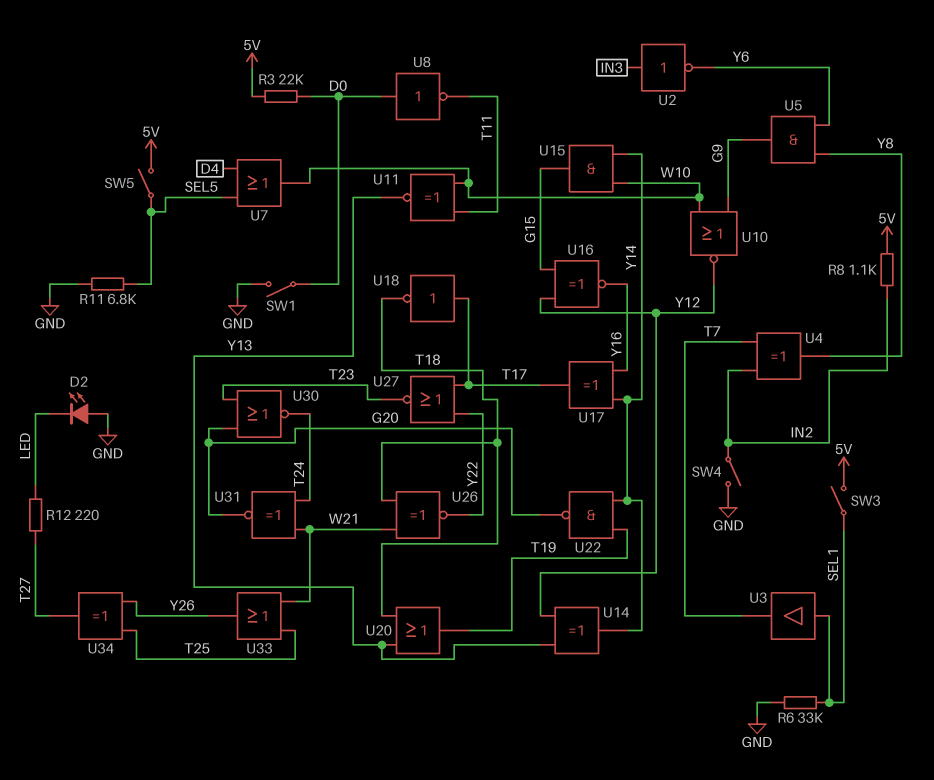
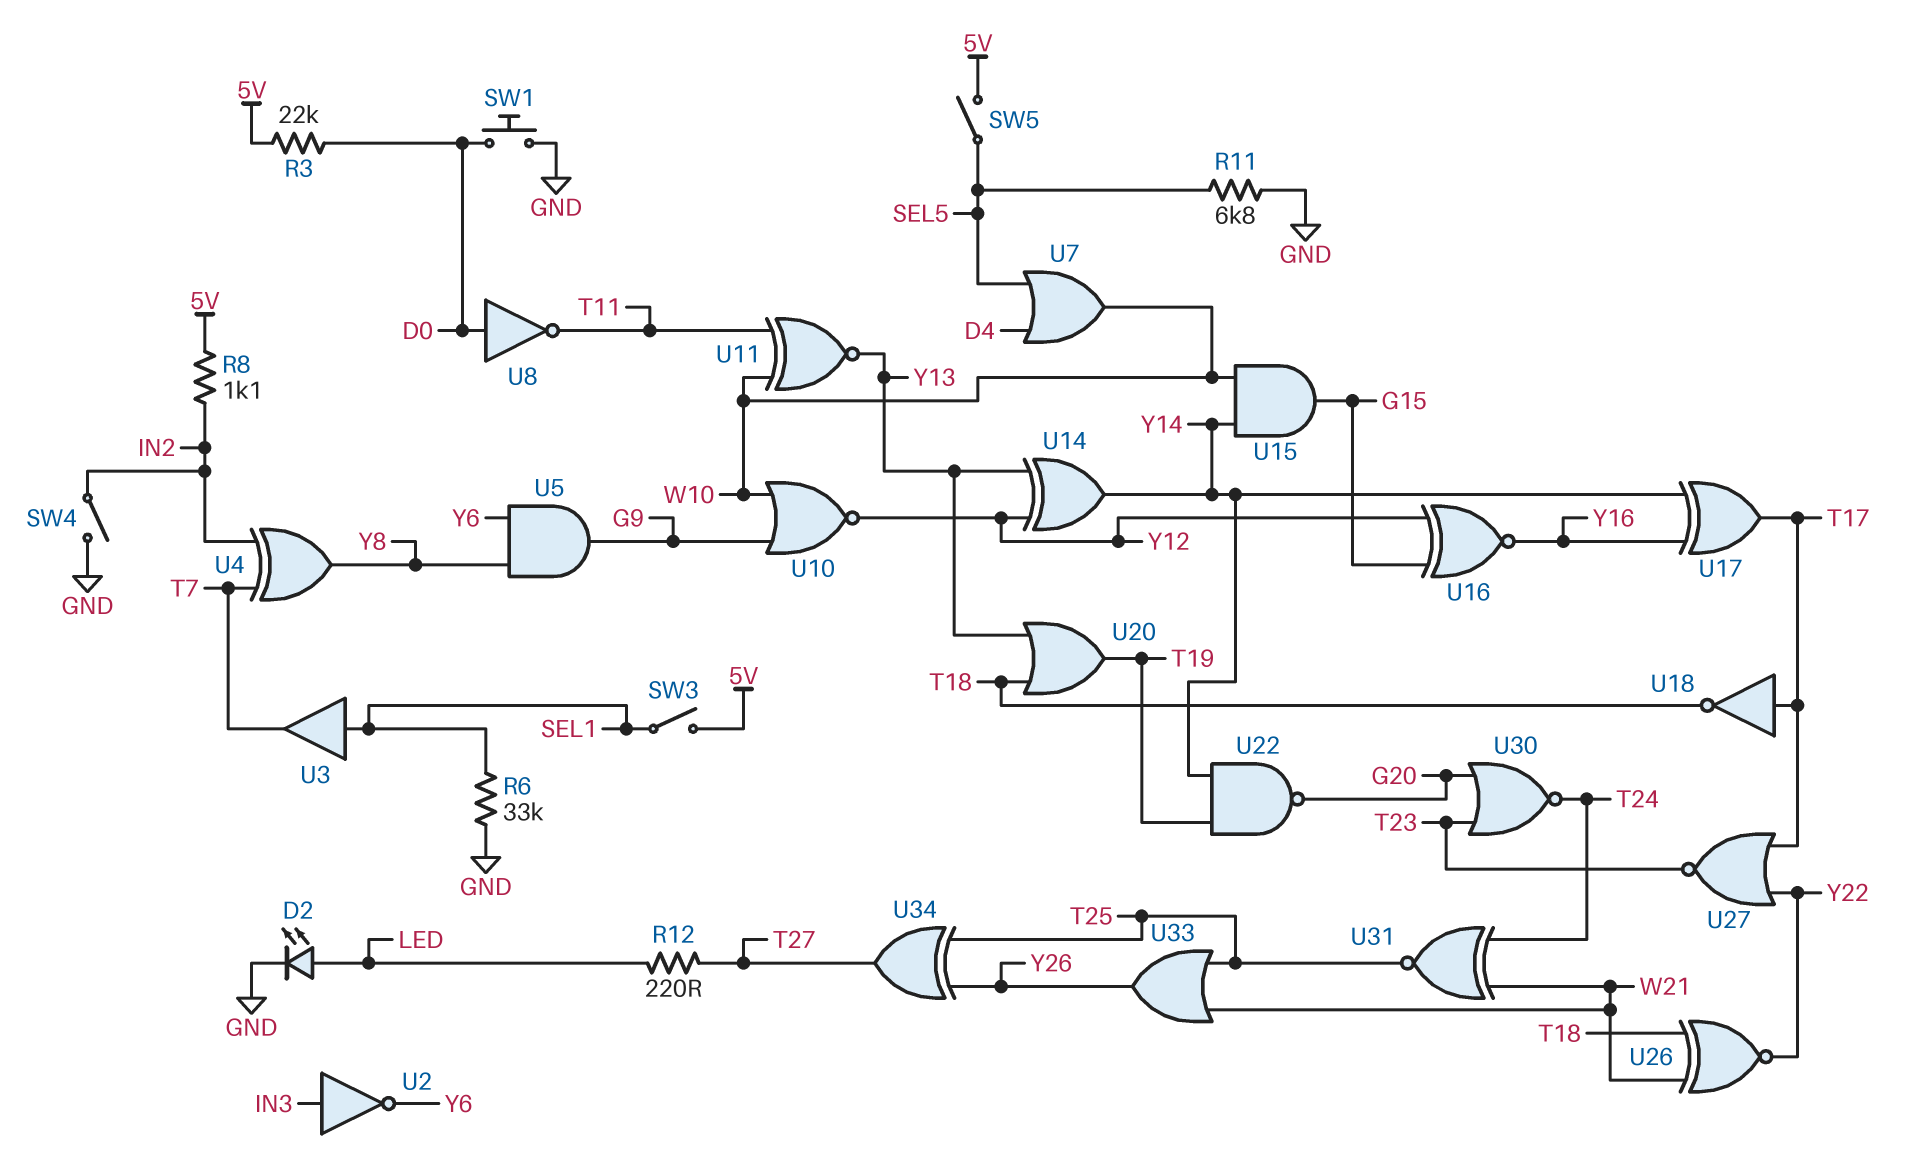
D2: LED (A GND, K LED) -> LED (A LED, K GND)
SW1: switch (D0, GND) -> button (D0, GND)
U31: XNOR (in T24, in W21, out G20) -> XNOR (in T24, in W21, out T25)

